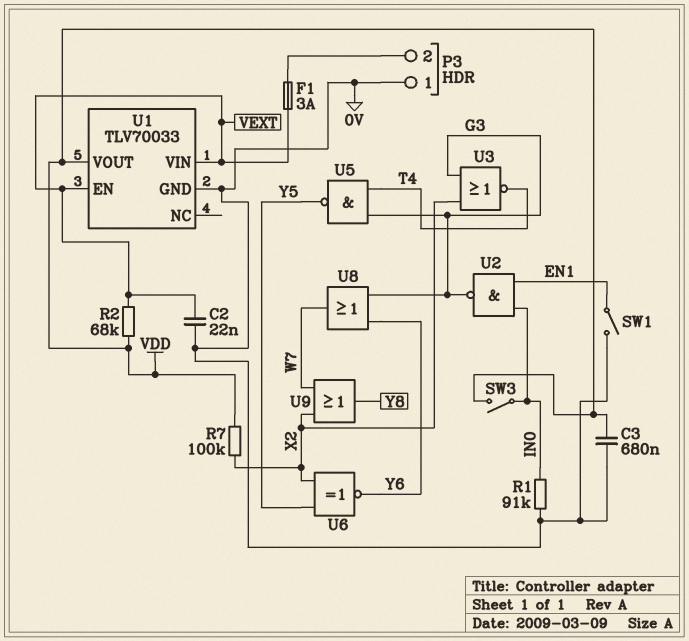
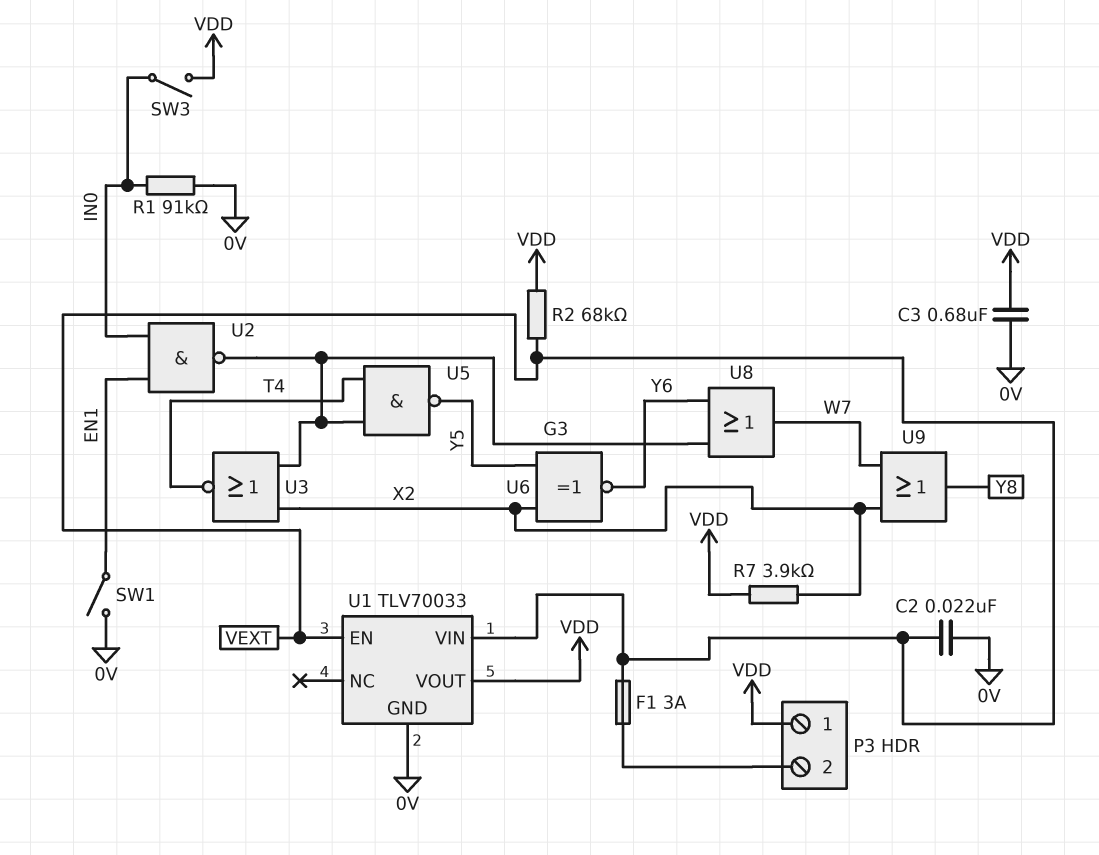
P3 pin 1: 0V -> VDD
R7: 100k (VDD, X2) -> 3.9k (VDD, X2)

